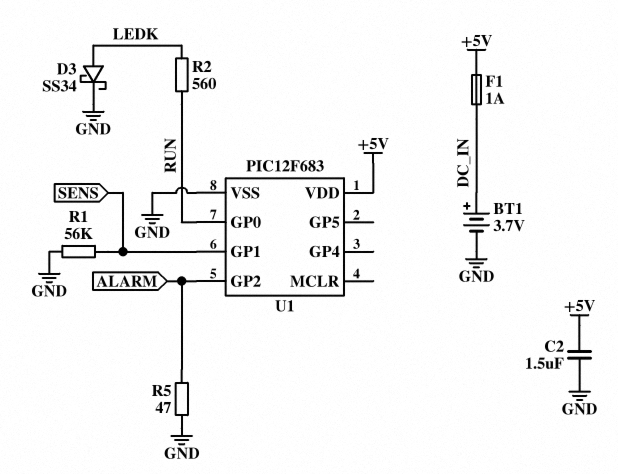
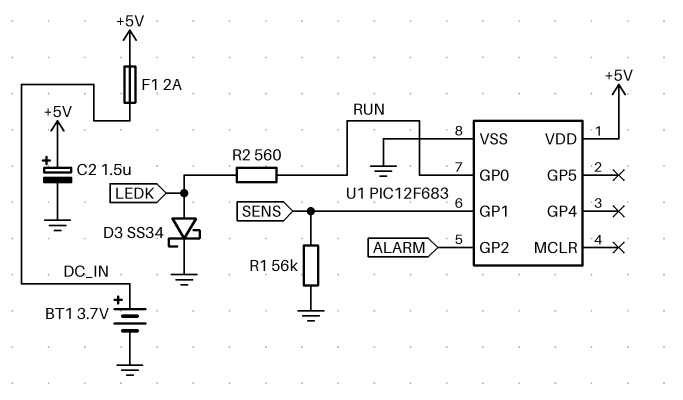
C2: 1.5uF (+5V, GND) -> 1.5uF (plus +5V, minus GND)
F1: 1A (+5V, DC_IN) -> 2A (+5V, DC_IN)
R5: 47 (ALARM, GND) -> none

